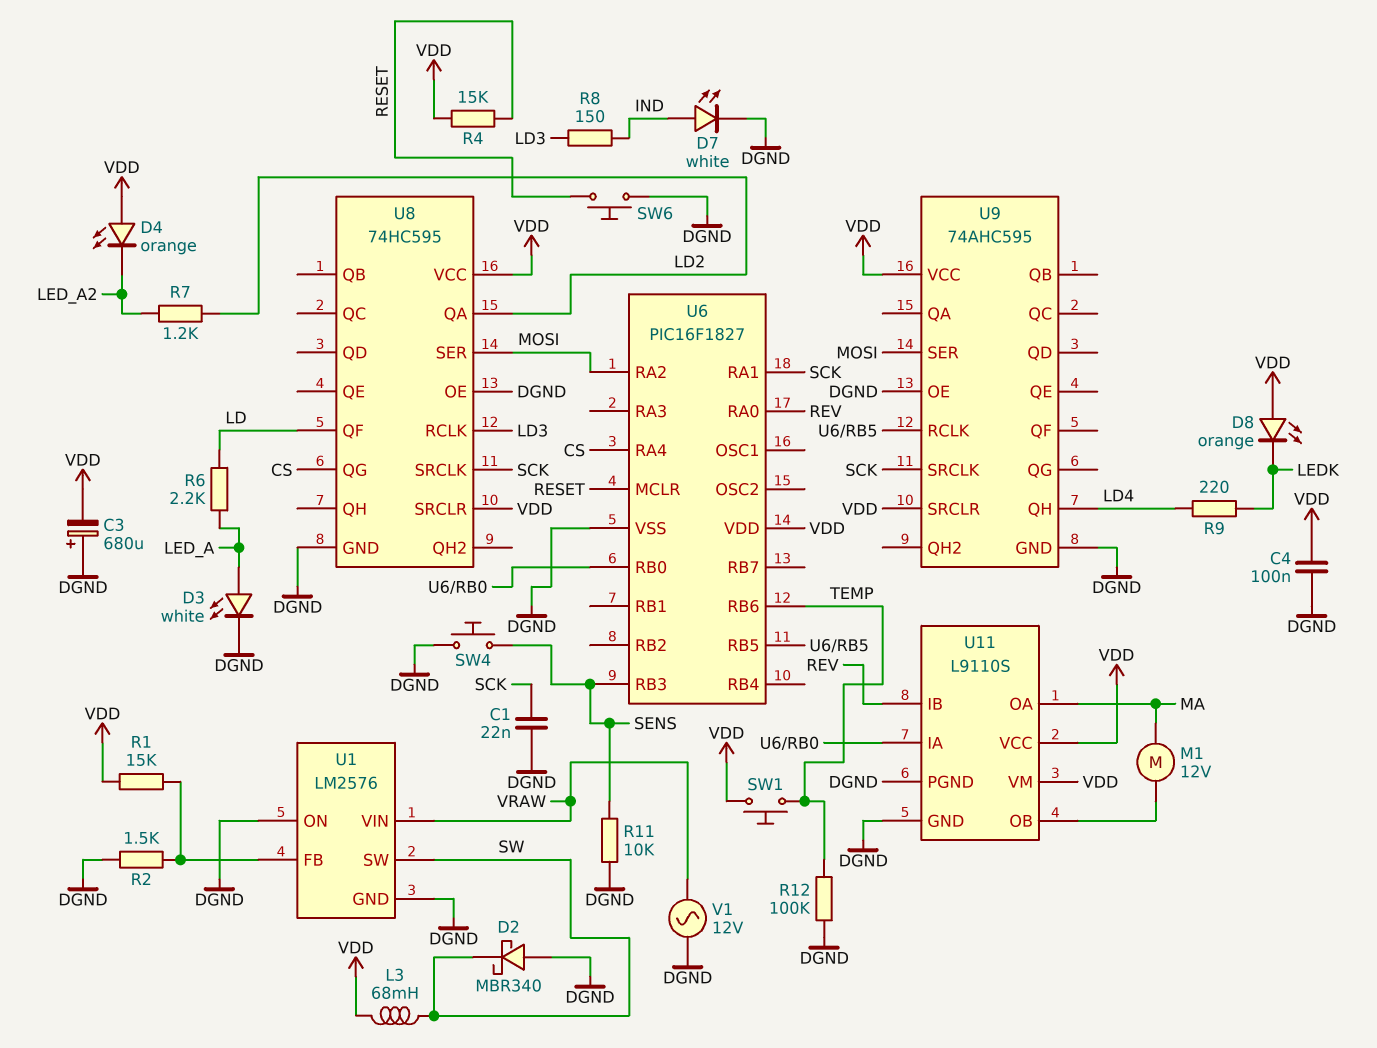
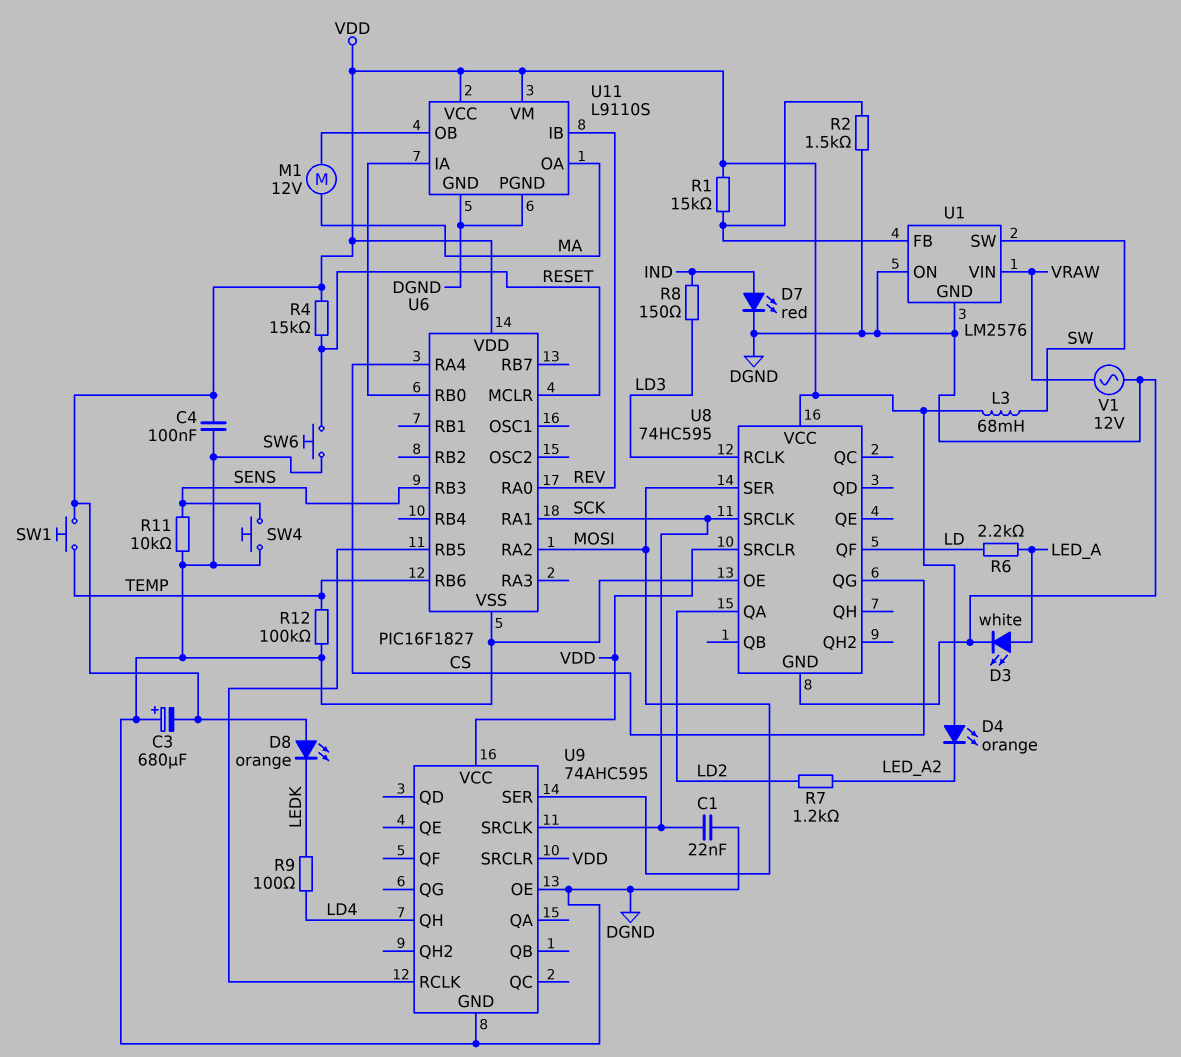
D2: schottky MBR340 (A DGND, K SW) -> none
D7: LED white (A IND, K DGND) -> LED red (A IND, K DGND)
R9: 220 (LD4, LEDK) -> 100 (LD4, LEDK)

